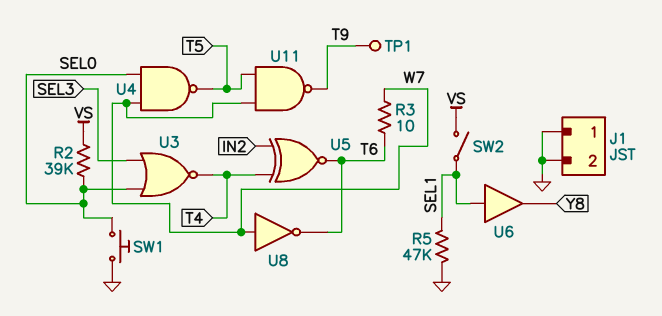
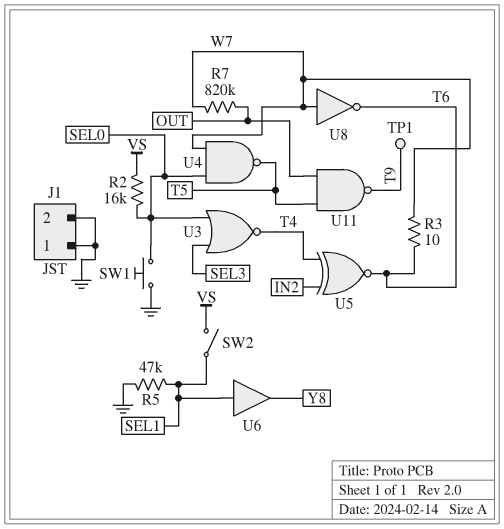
R2: 39k (SEL0, VS) -> 16k (SEL0, VS)
R7: none -> 820k (OUT, W7)
U11: NAND (in T5, in W7, out T9) -> NAND (in OUT, in T5, out T9)

